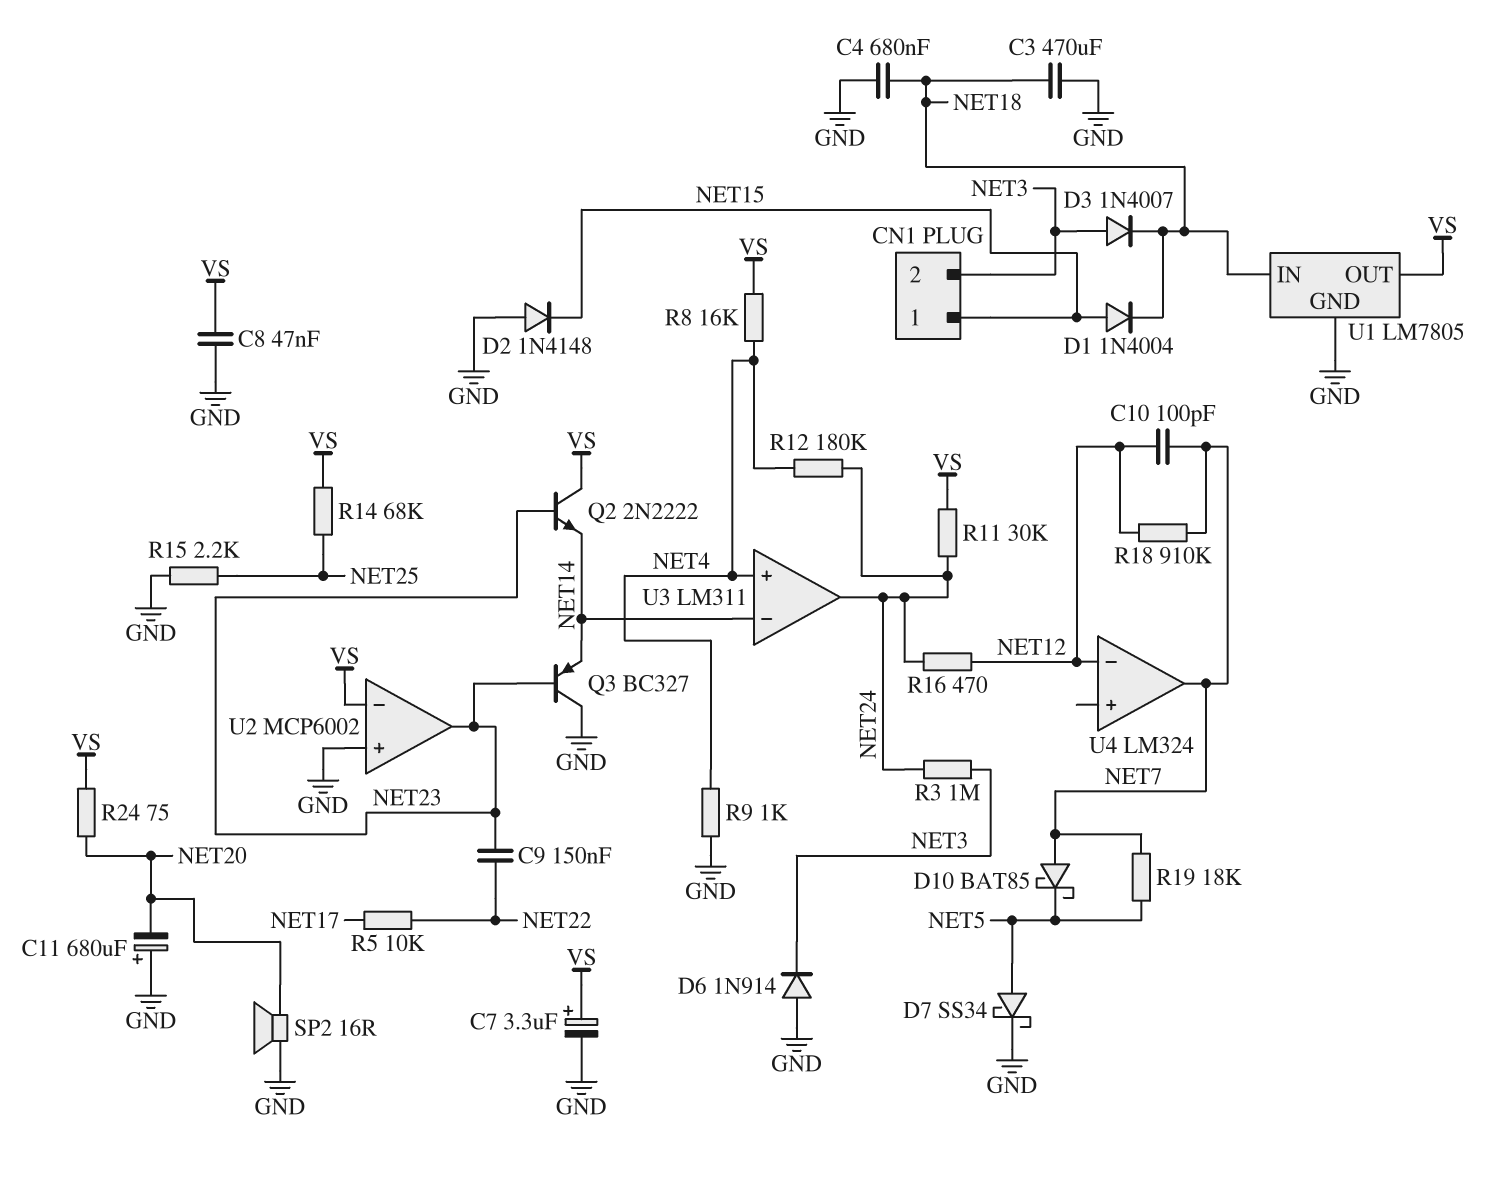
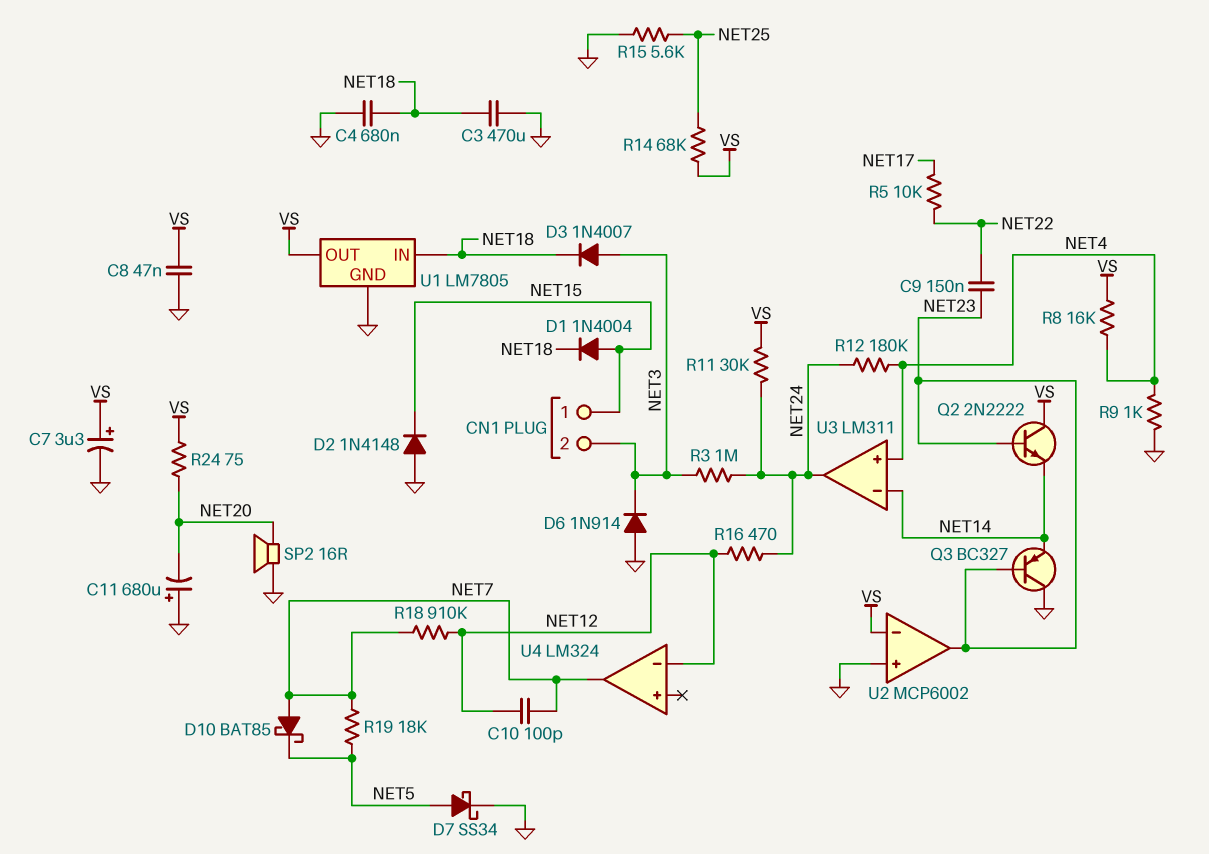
R15: 2.2k (GND, NET25) -> 5.6k (GND, NET25)

